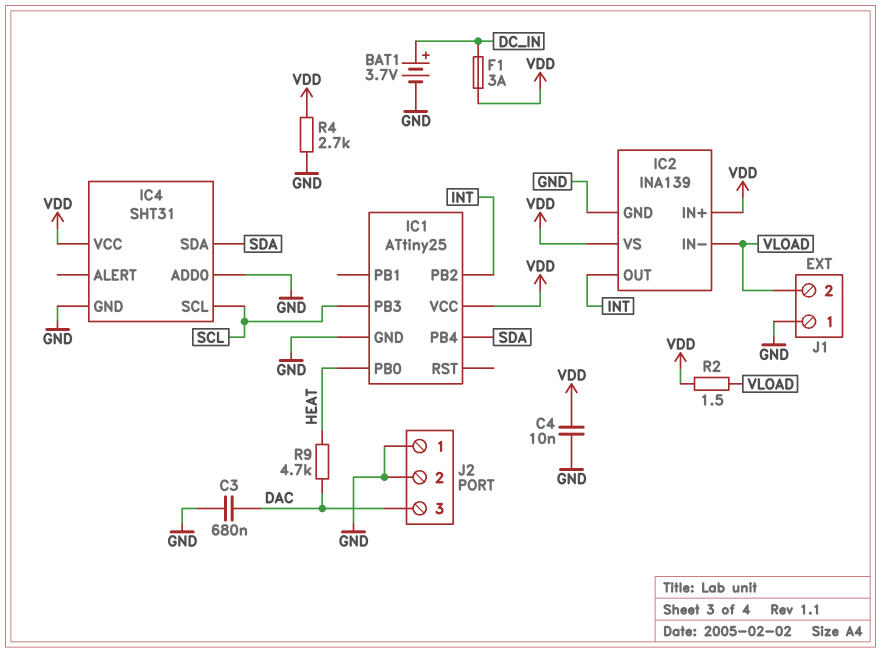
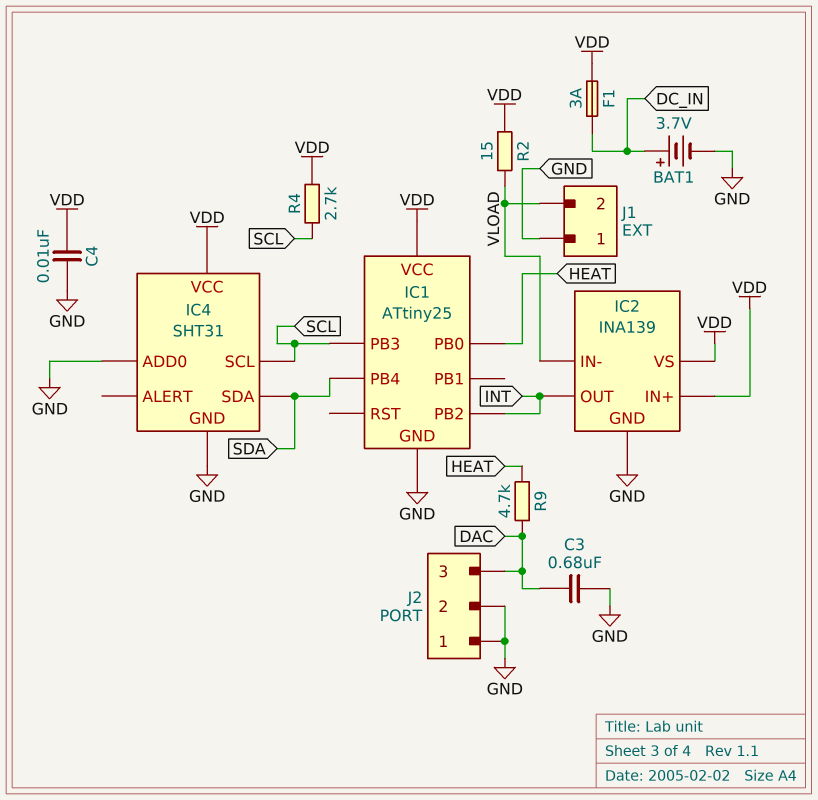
R2: 1.5 (VDD, VLOAD) -> 15 (VDD, VLOAD)
R4: 2.7k (GND, VDD) -> 2.7k (SCL, VDD)

